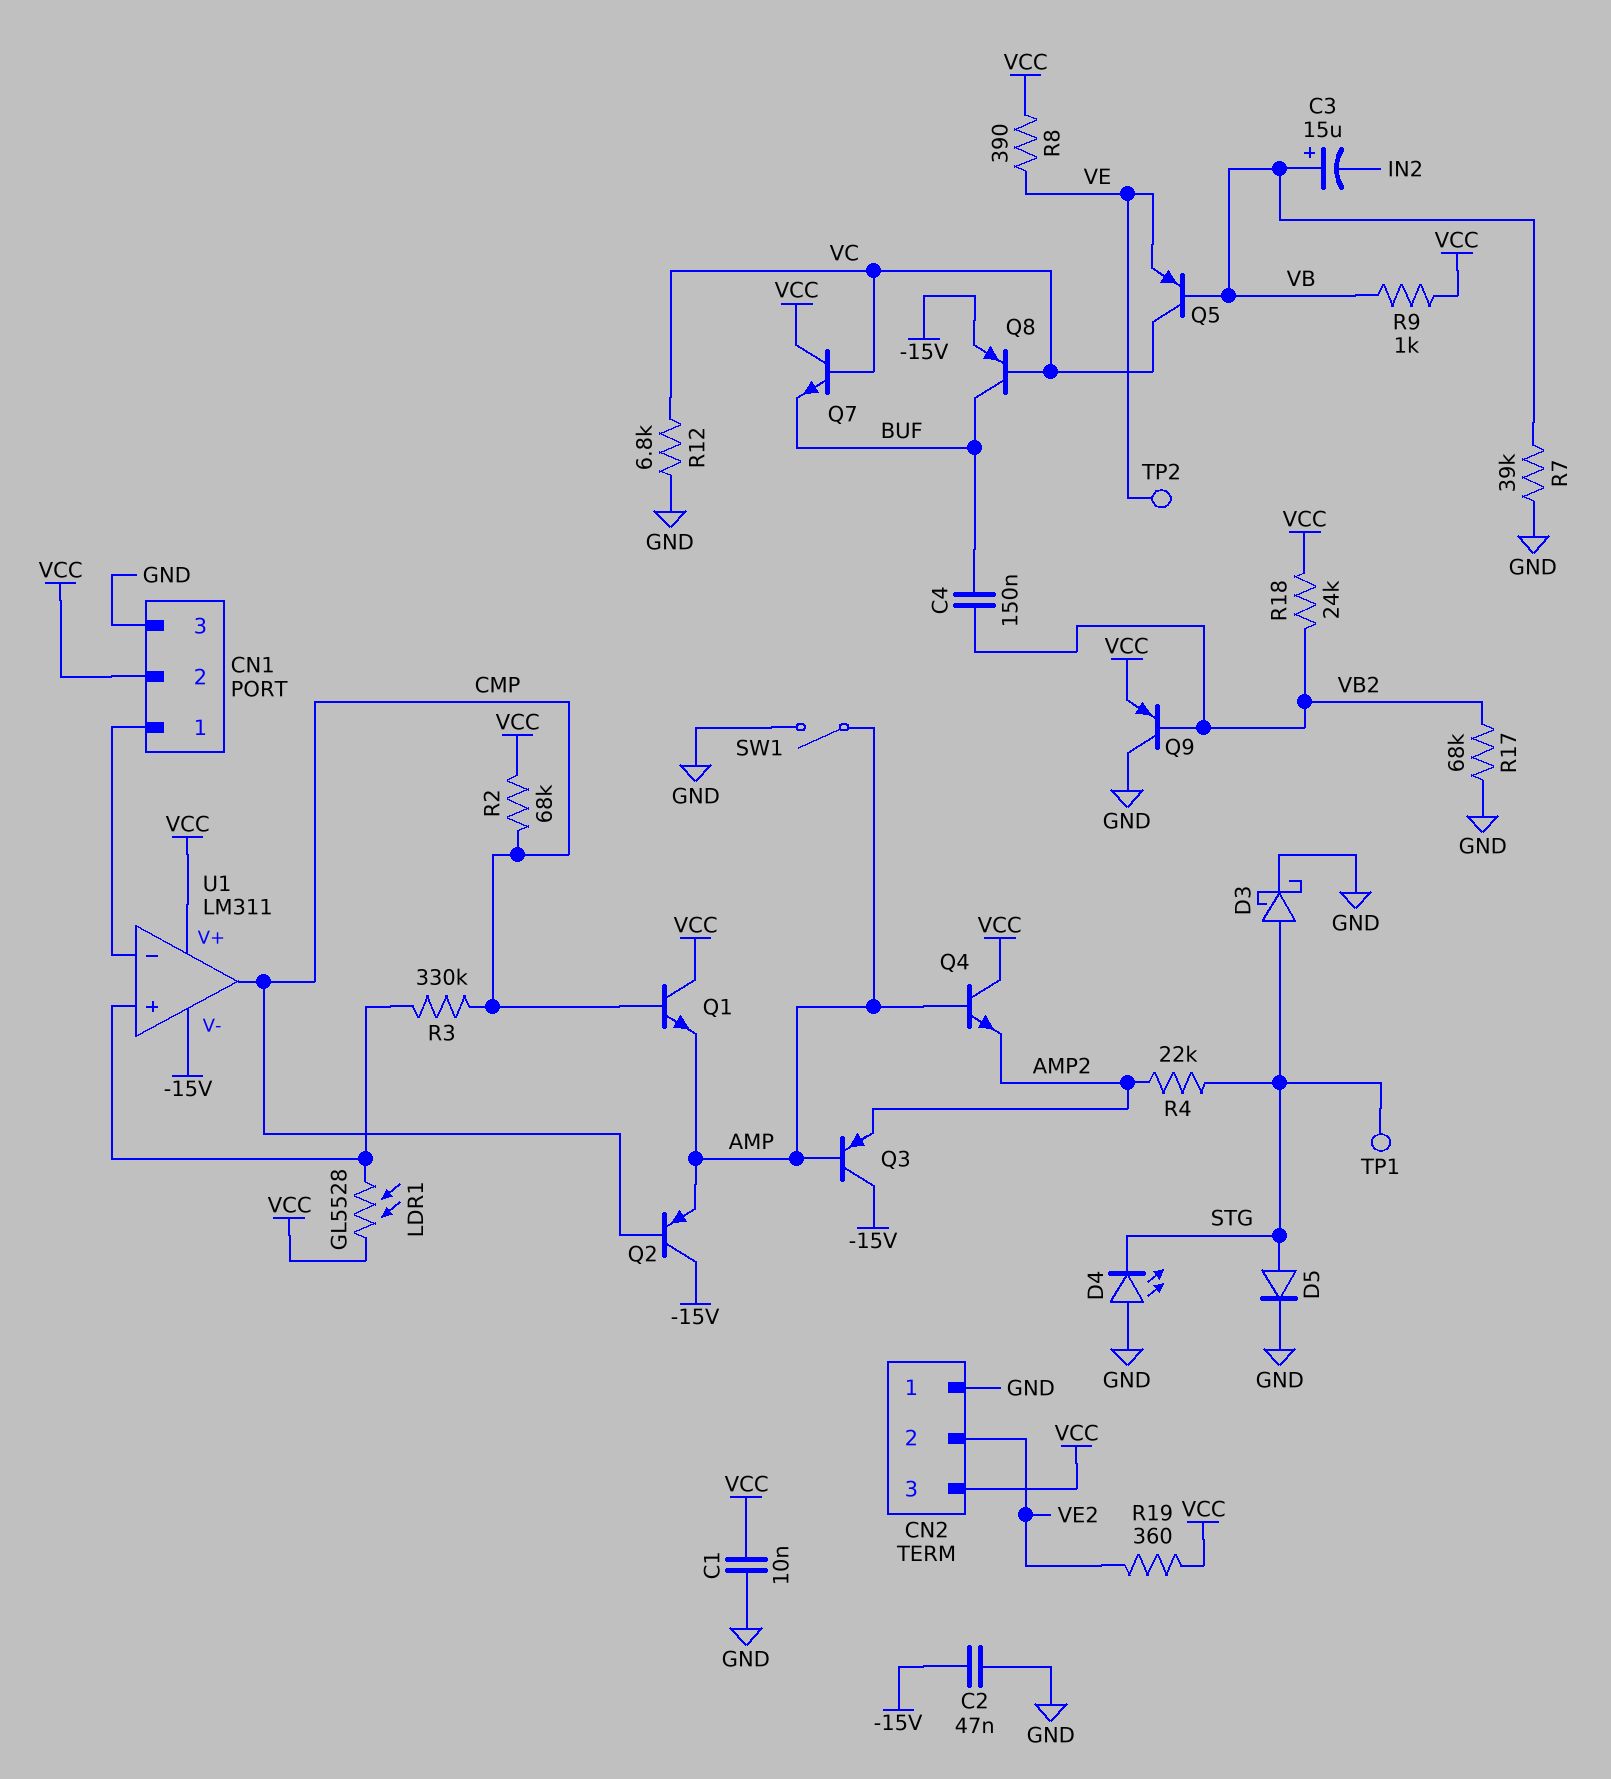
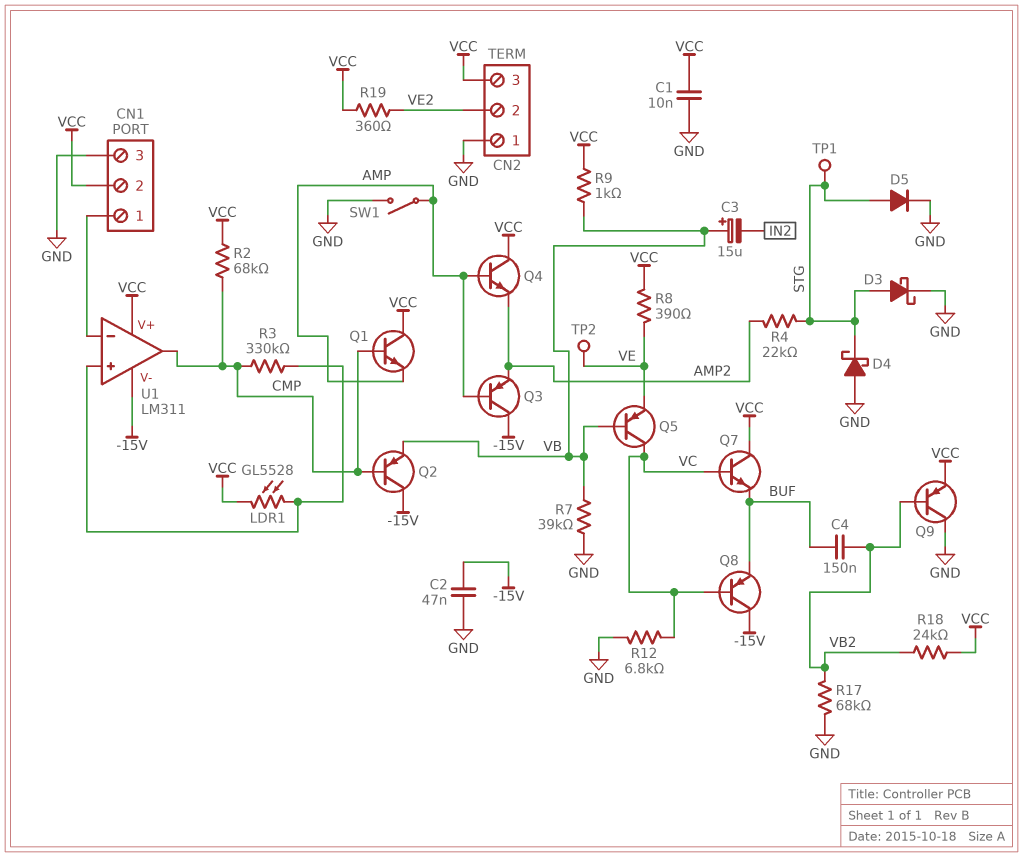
D4: LED (A GND, K STG) -> schottky (A GND, K STG)
Q2: PNP (B CMP, C -15V, E AMP) -> PNP (B CMP, C -15V, E VB)
Q8: PNP (B VC, C BUF, E -15V) -> PNP (B VC, C -15V, E BUF)

